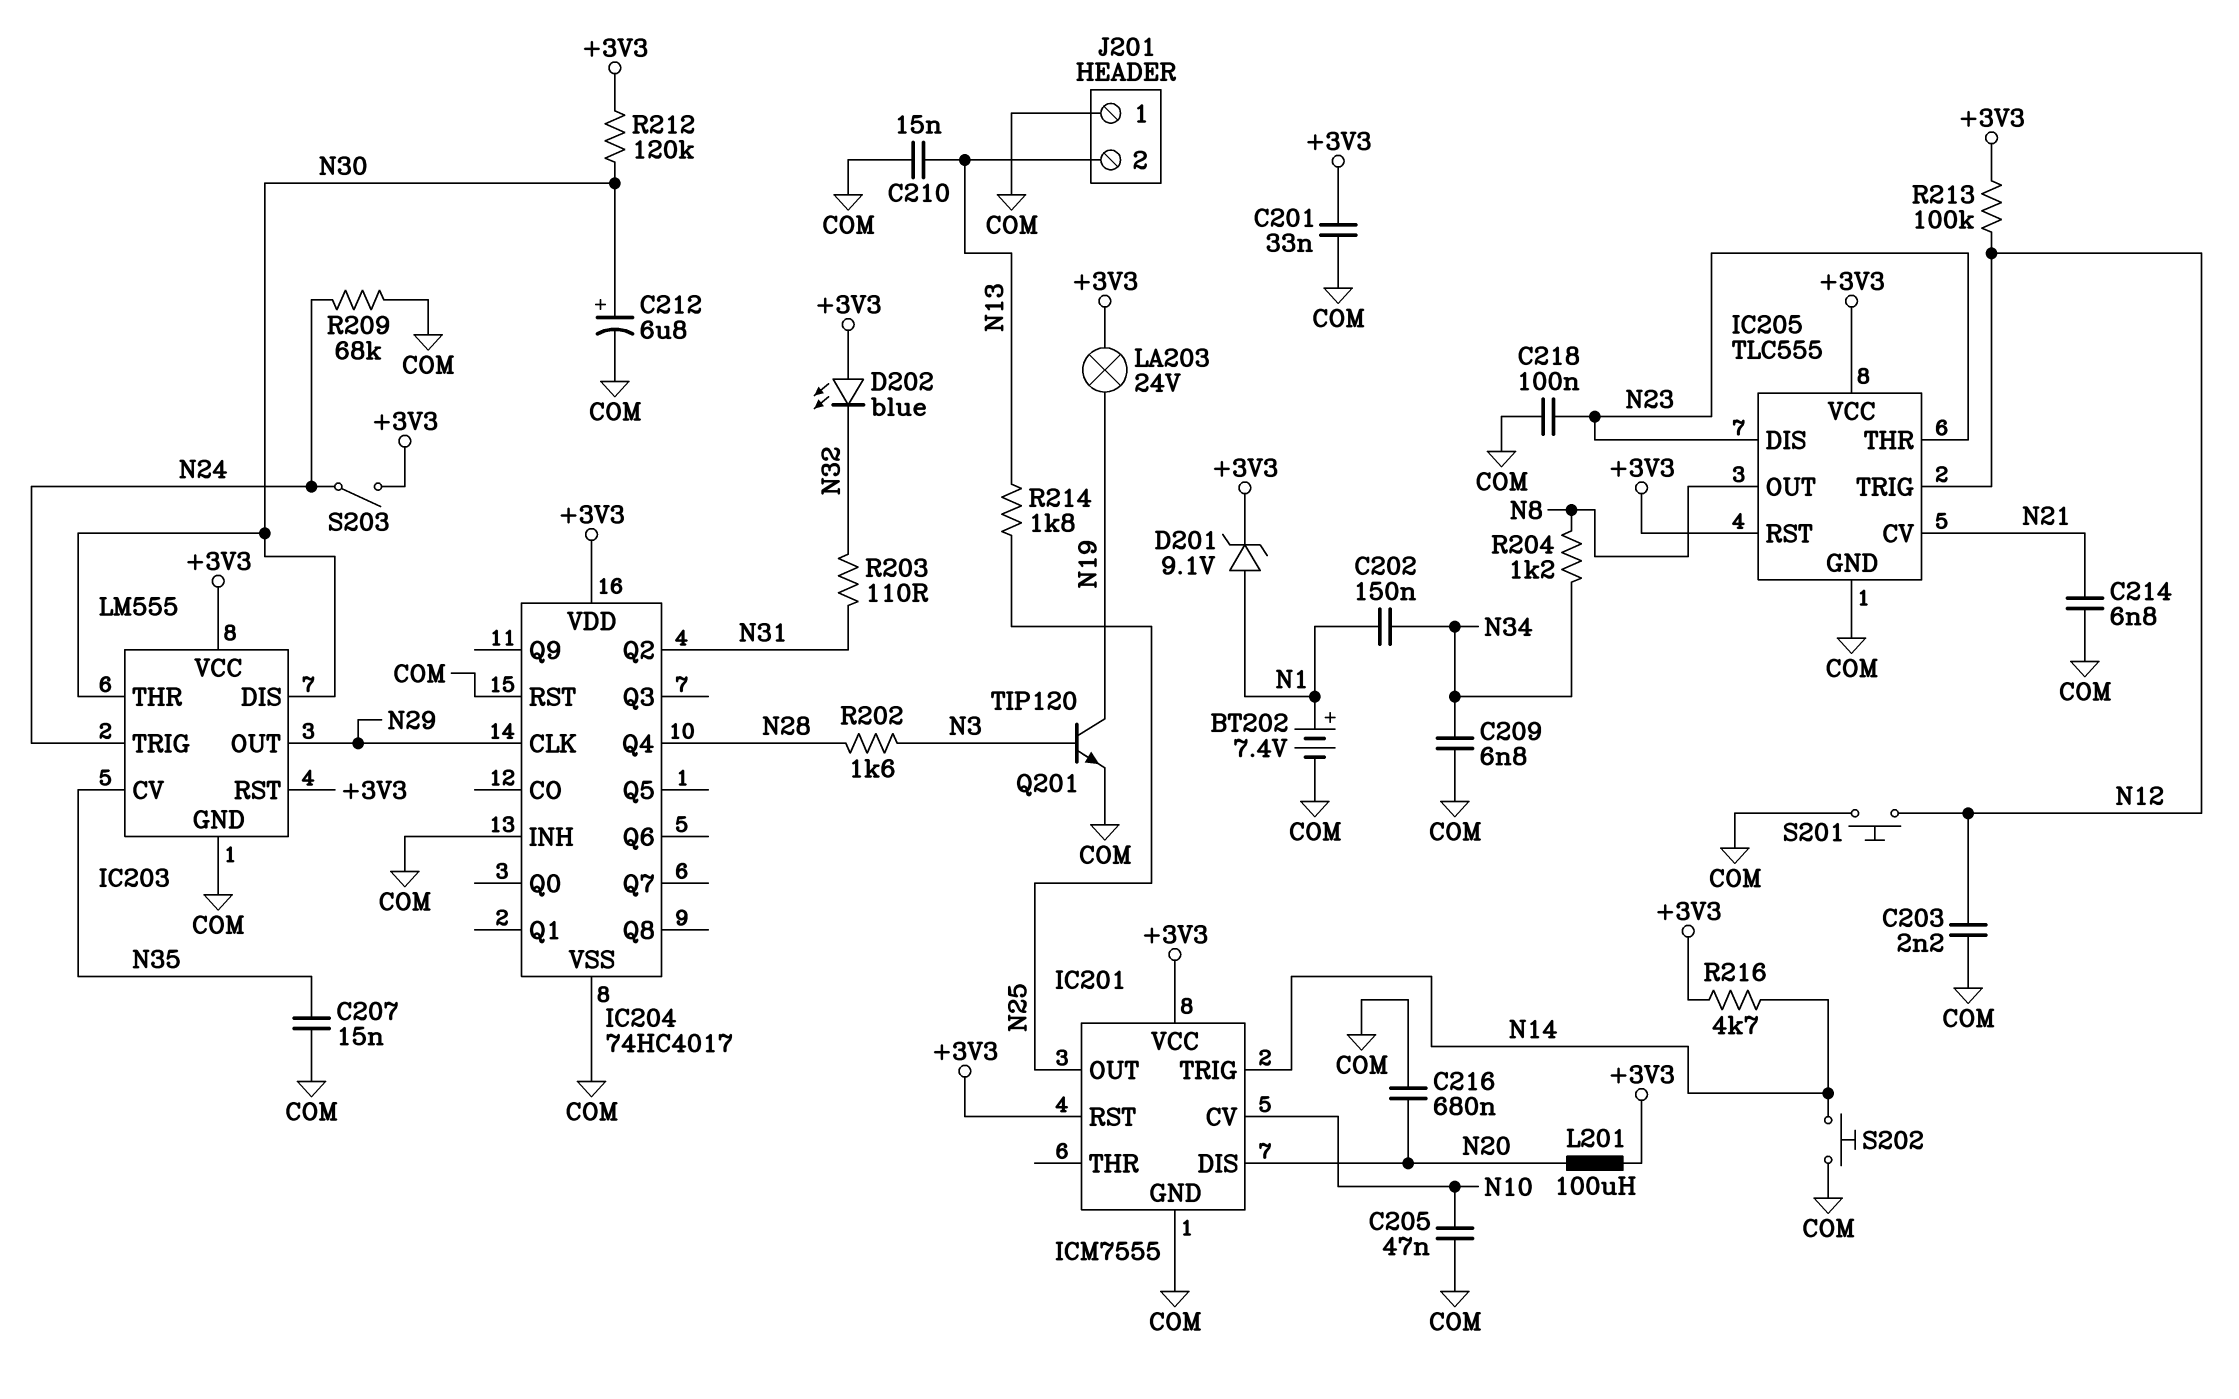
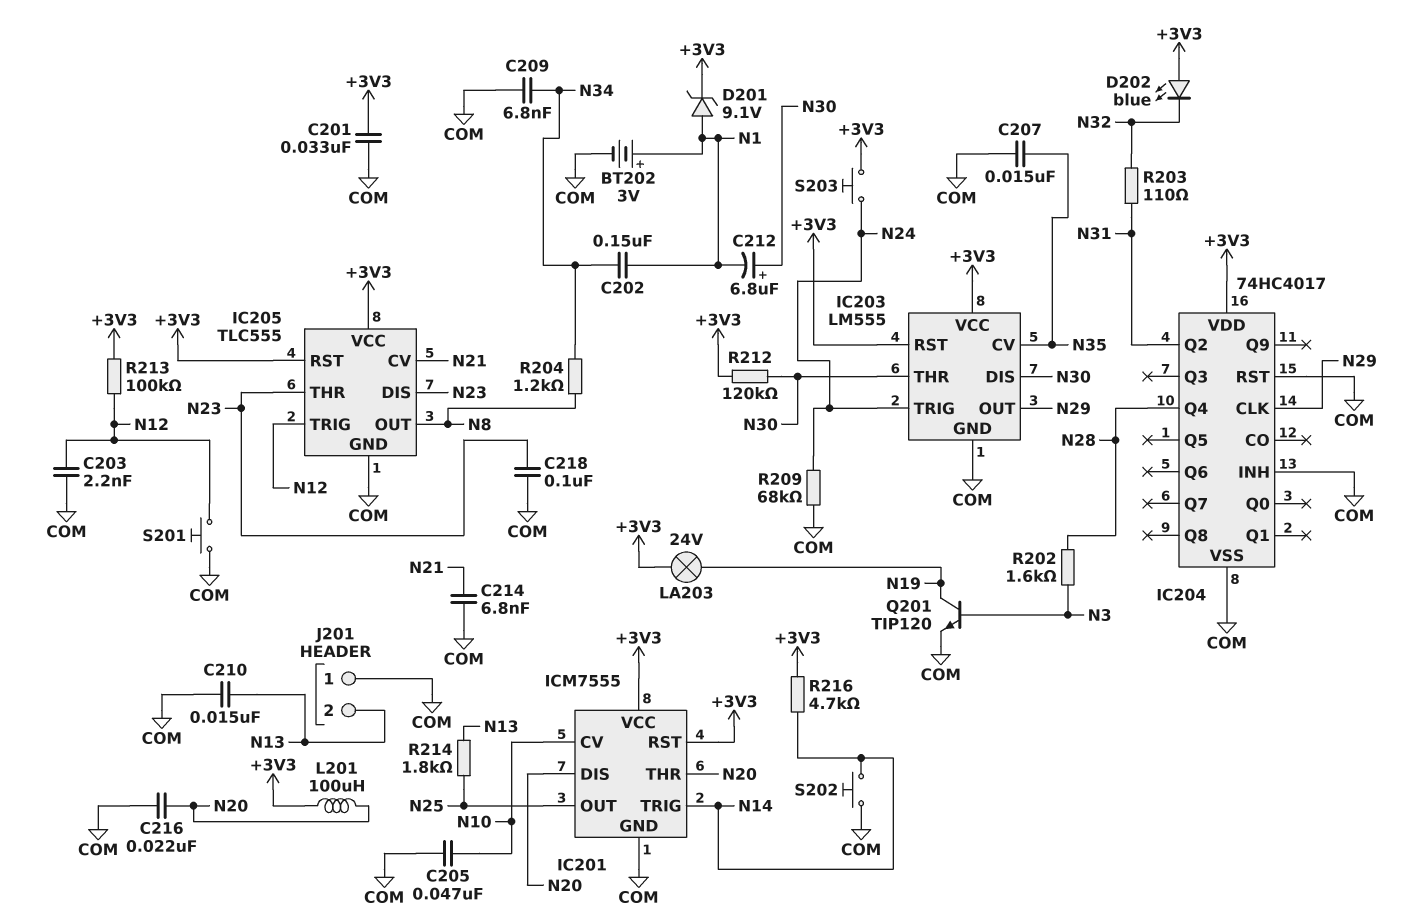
BT202: 7.4V (plus N1, minus COM) -> 3V (plus N1, minus COM)
C212: 6.8uF (plus N30, minus COM) -> 6.8uF (plus N30, minus N1)
C216: 680nF (COM, N20) -> 22nF (COM, N20)
IC201 pin THR: none -> N20
S203: switch (+3V3, N24) -> button (+3V3, N24)

